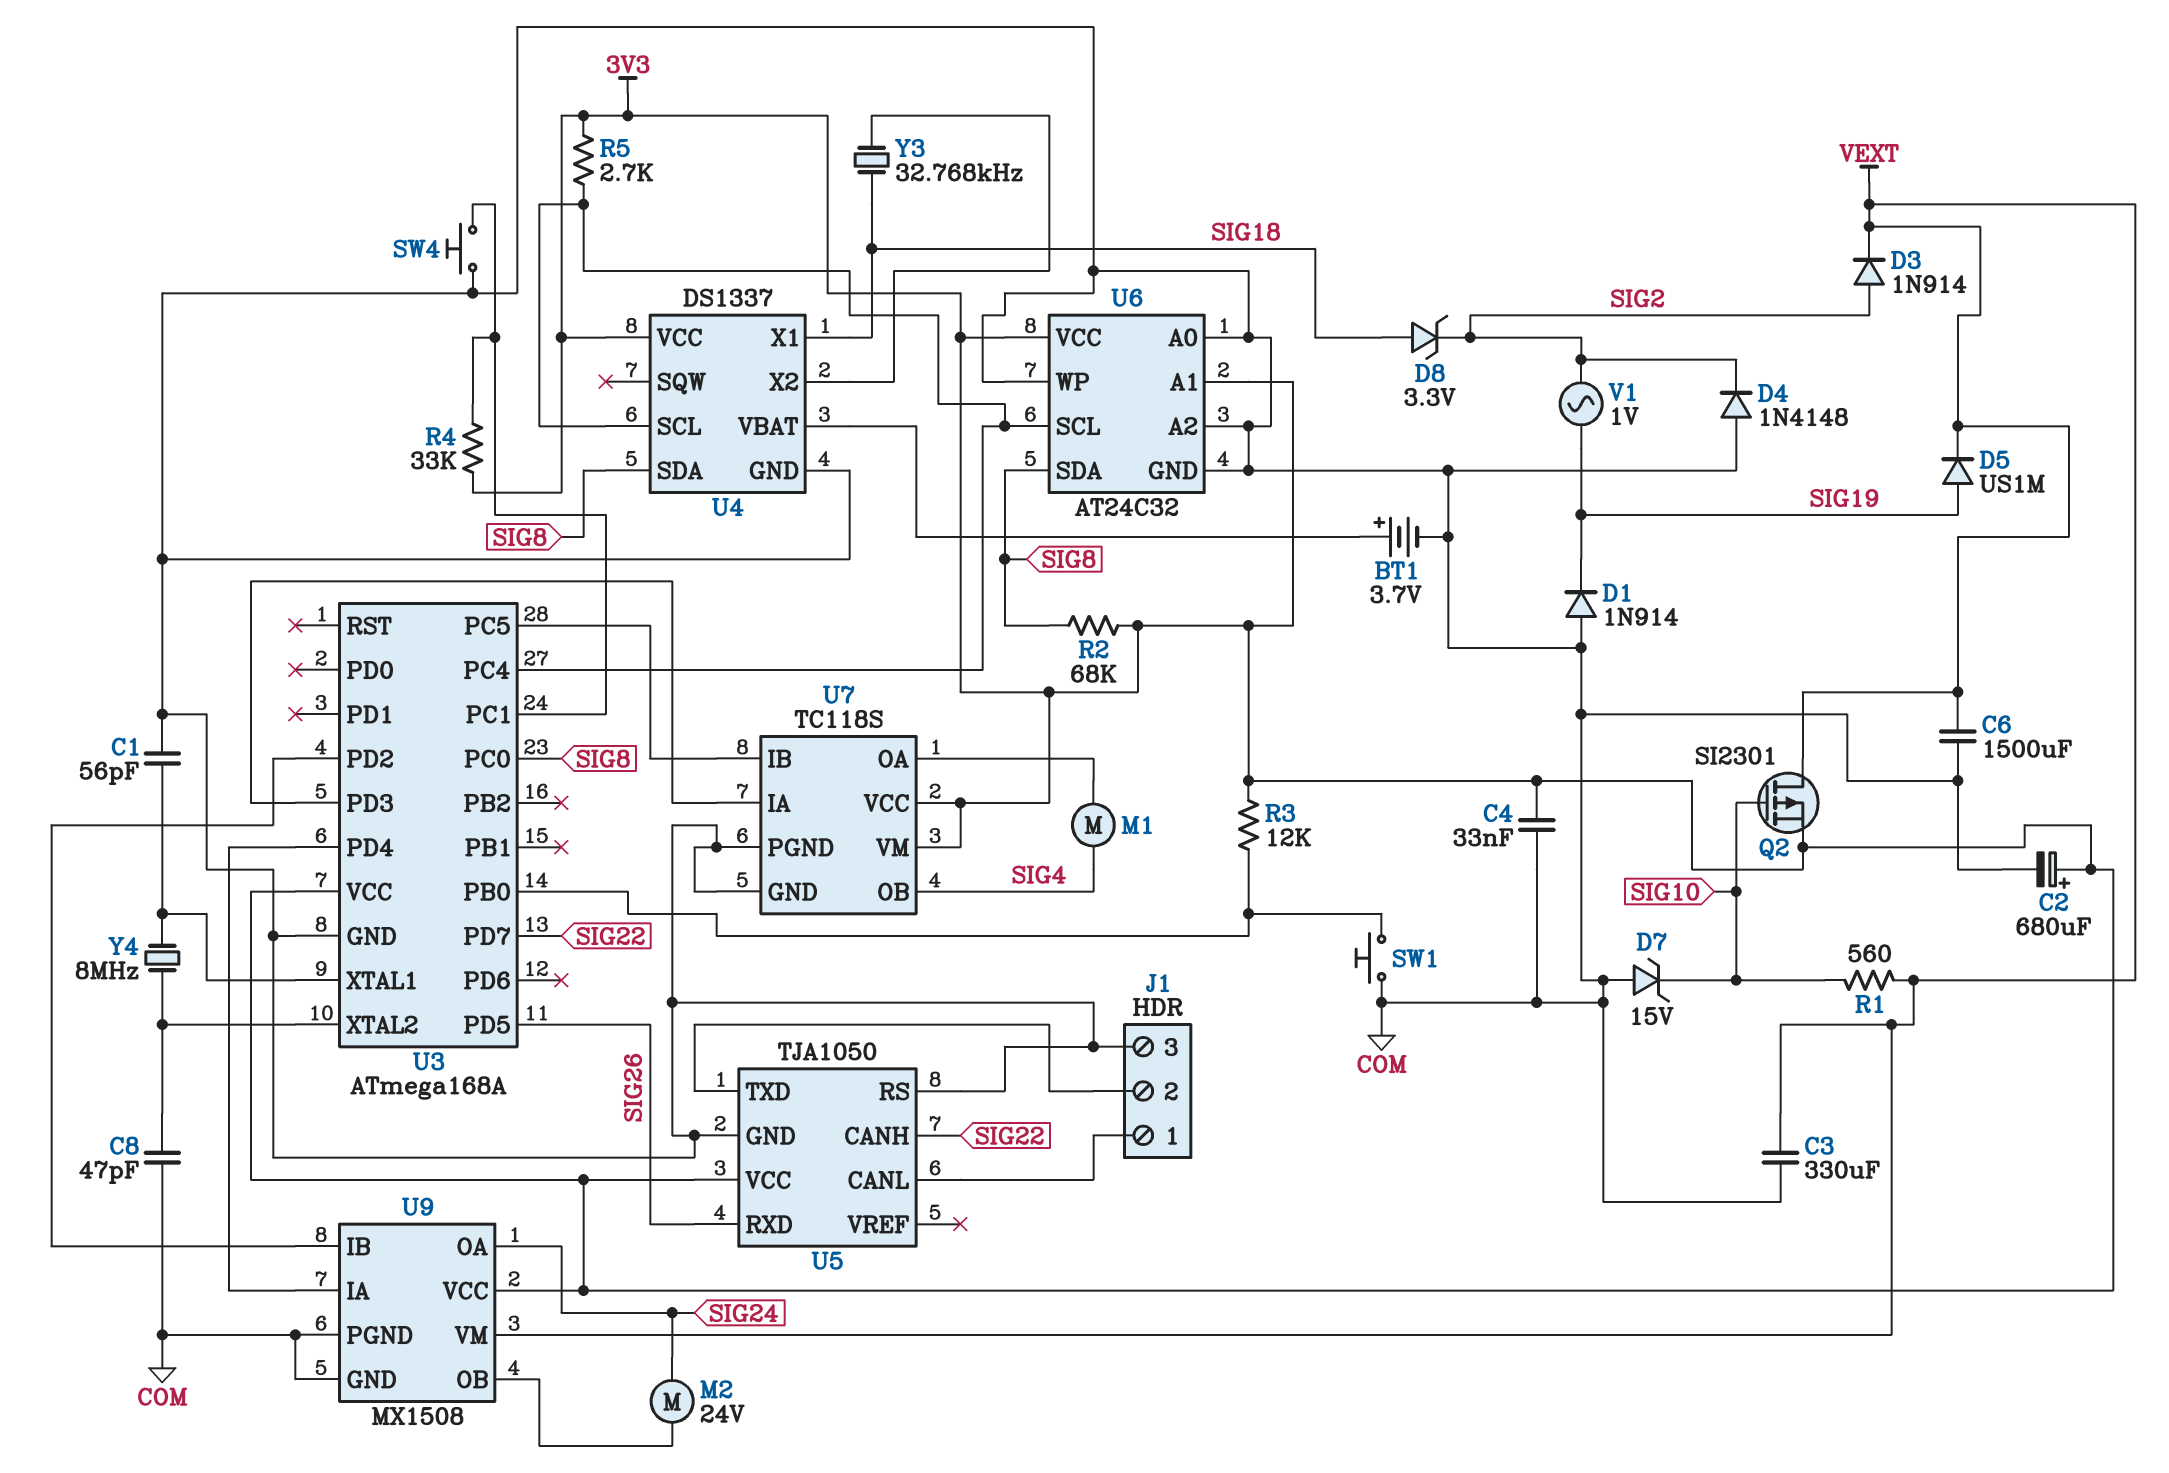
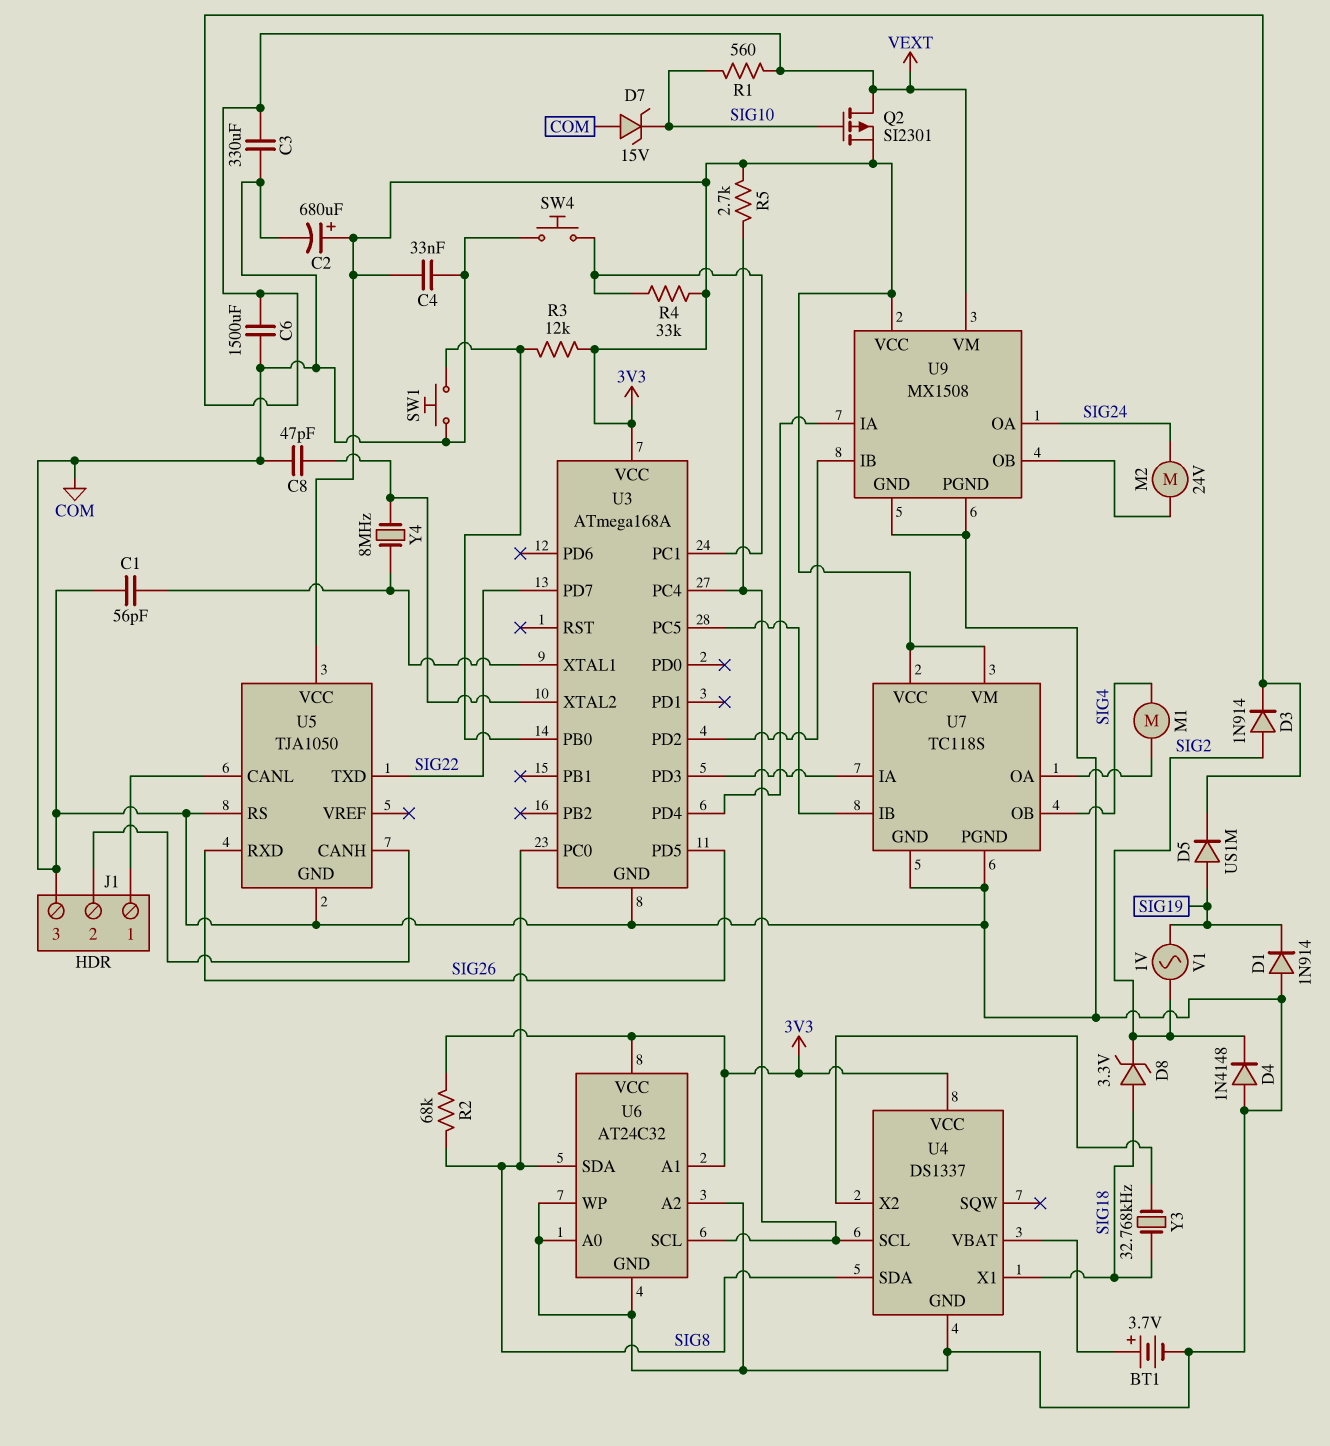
U5 pin CANH: SIG22 -> J1/2
U5 pin TXD: J1/2 -> SIG22

